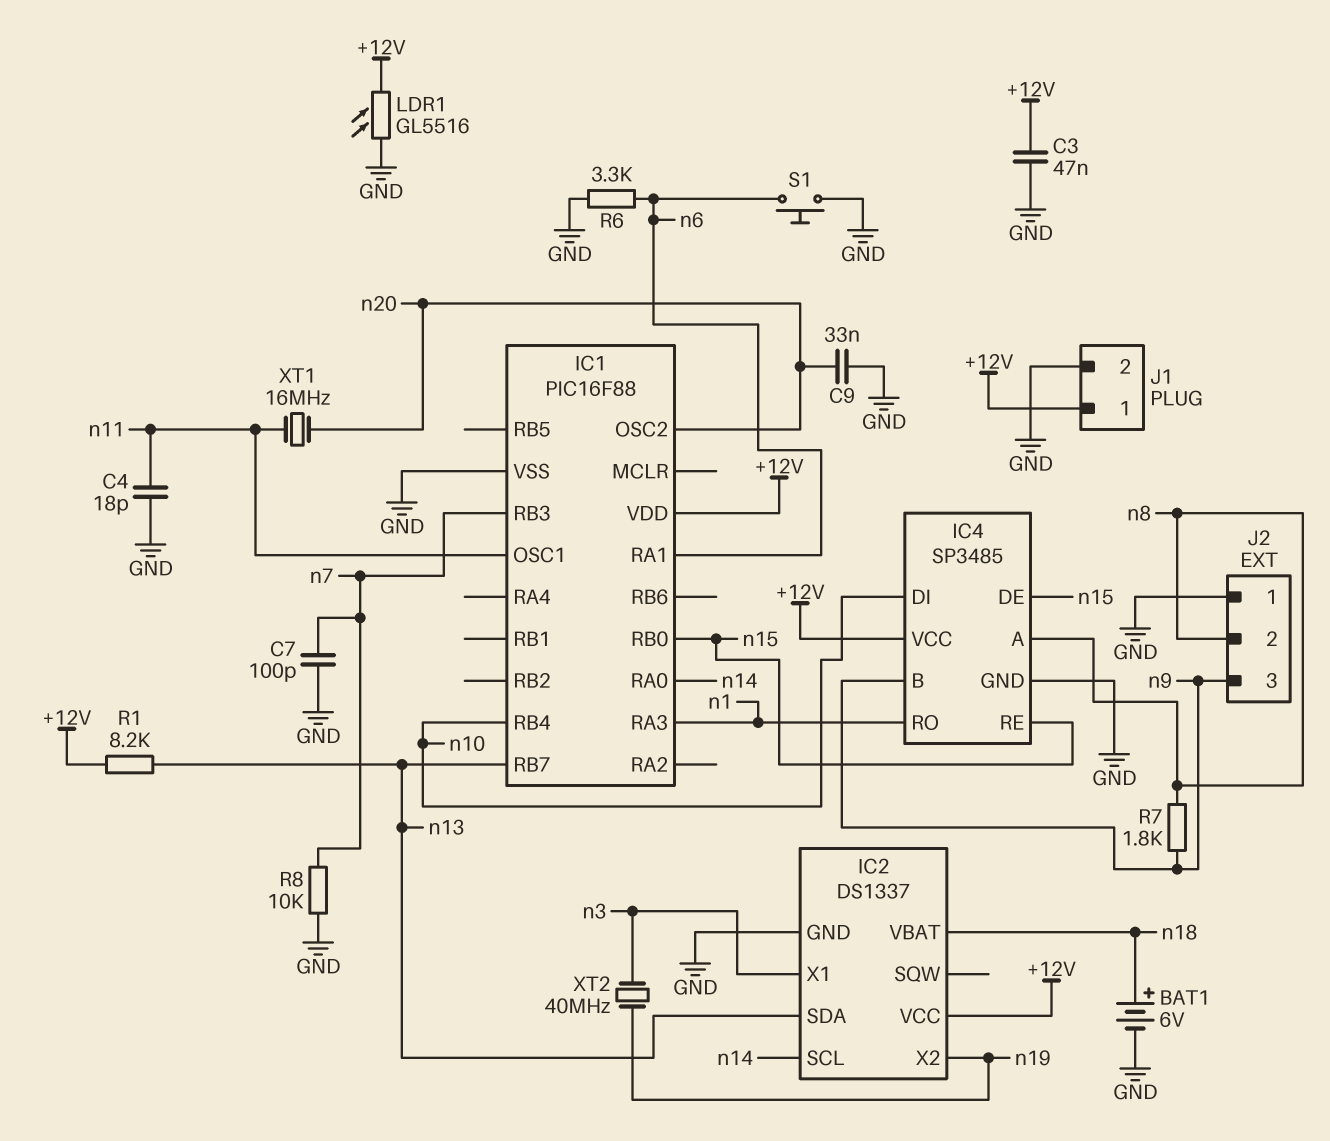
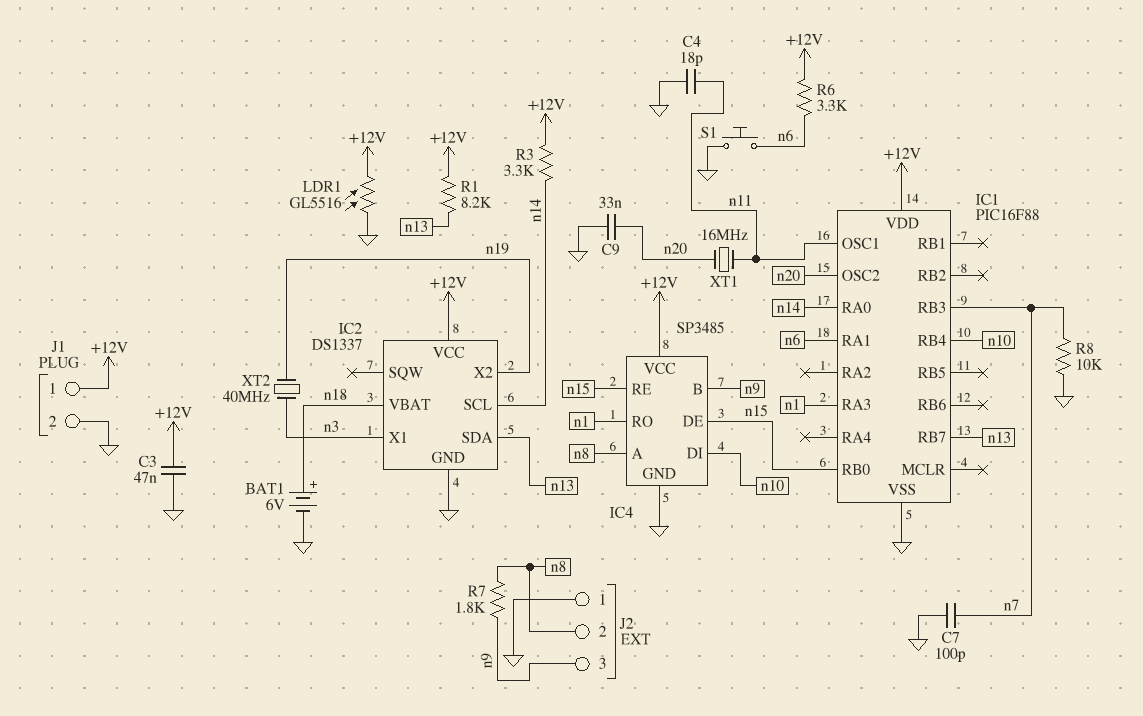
R3: none -> 3.3k (+12V, n14)
R6: 3.3k (GND, n6) -> 3.3k (+12V, n6)

